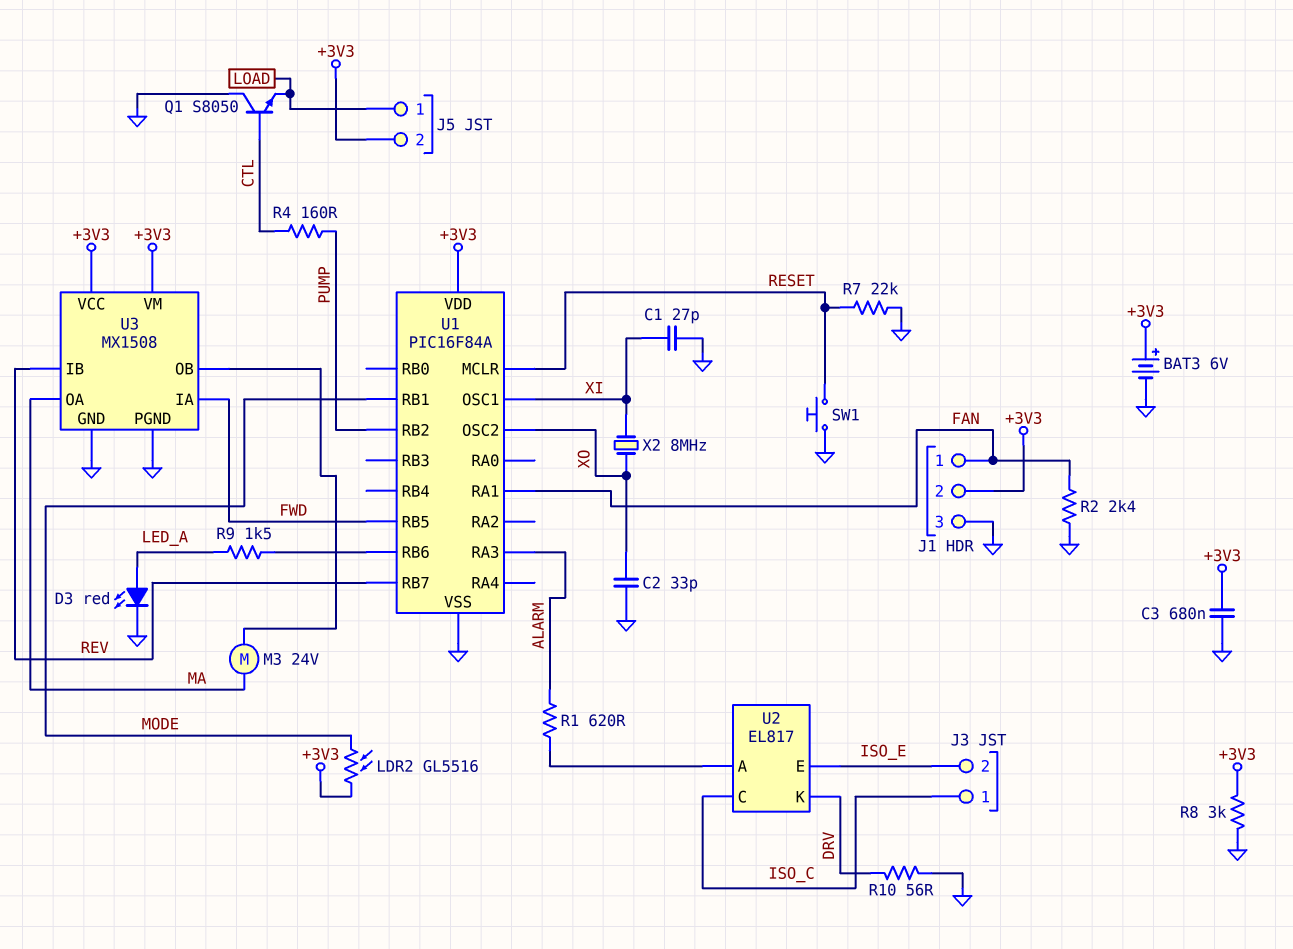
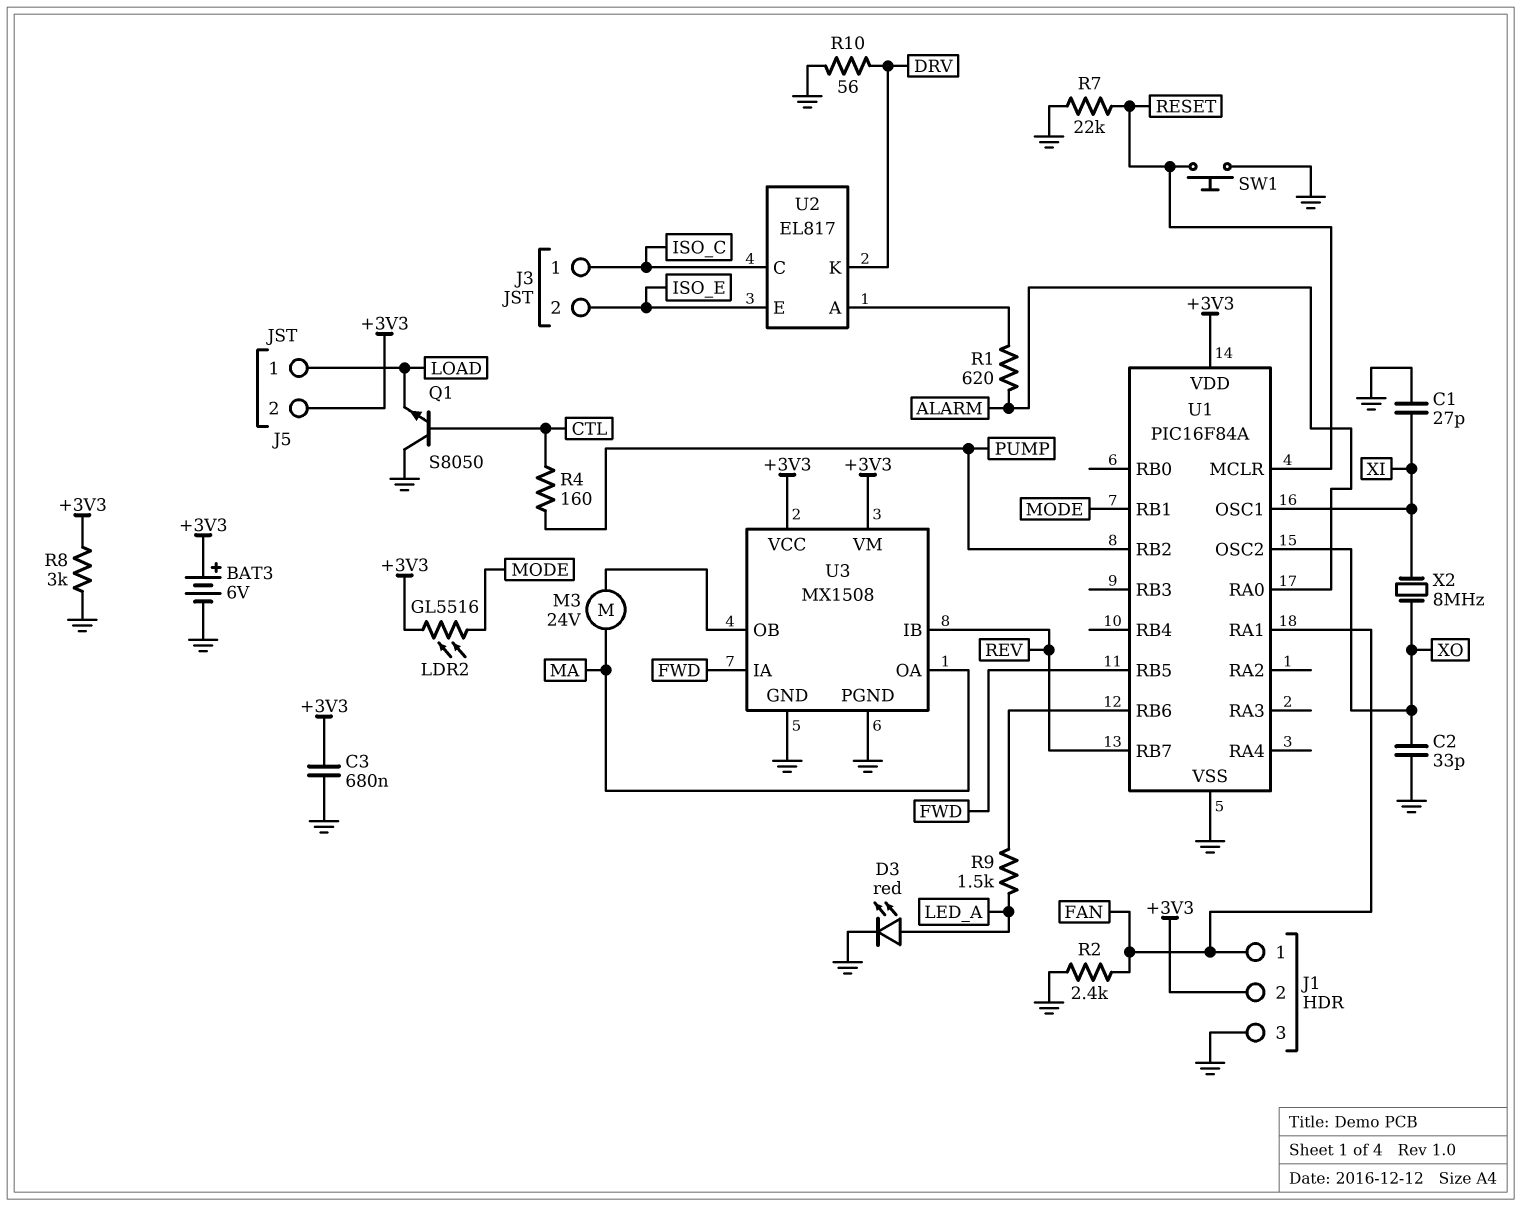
U1 pin RA0: none -> ALARM
U1 pin RA3: ALARM -> none

